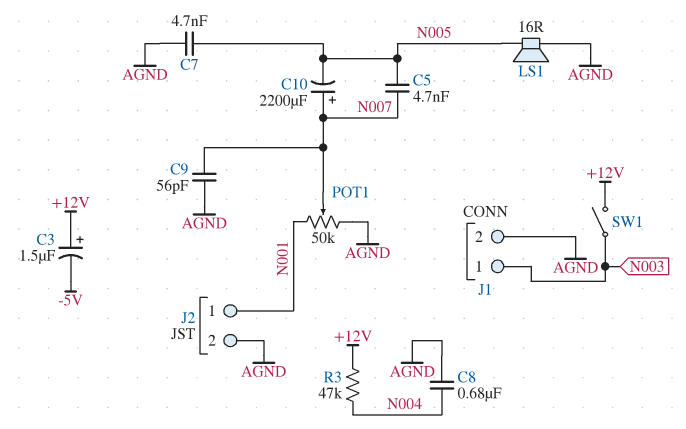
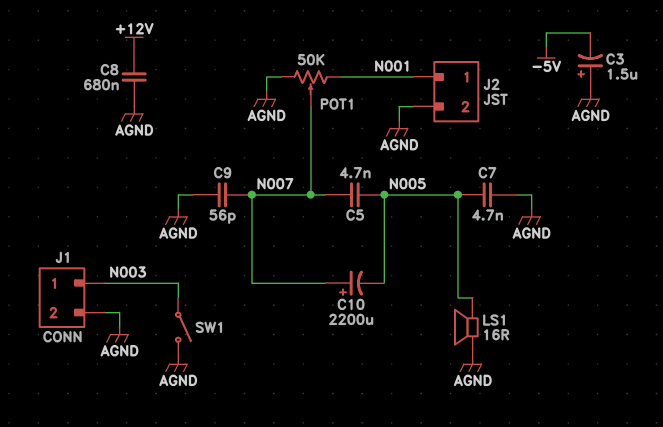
C3: 1.5uF (plus +12V, minus -5V) -> 1.5uF (plus AGND, minus -5V)
C8: 680nF (AGND, N004) -> 680nF (+12V, AGND)
R3: 47k (+12V, N004) -> none
SW1: switch (+12V, N003) -> switch (AGND, N003)

